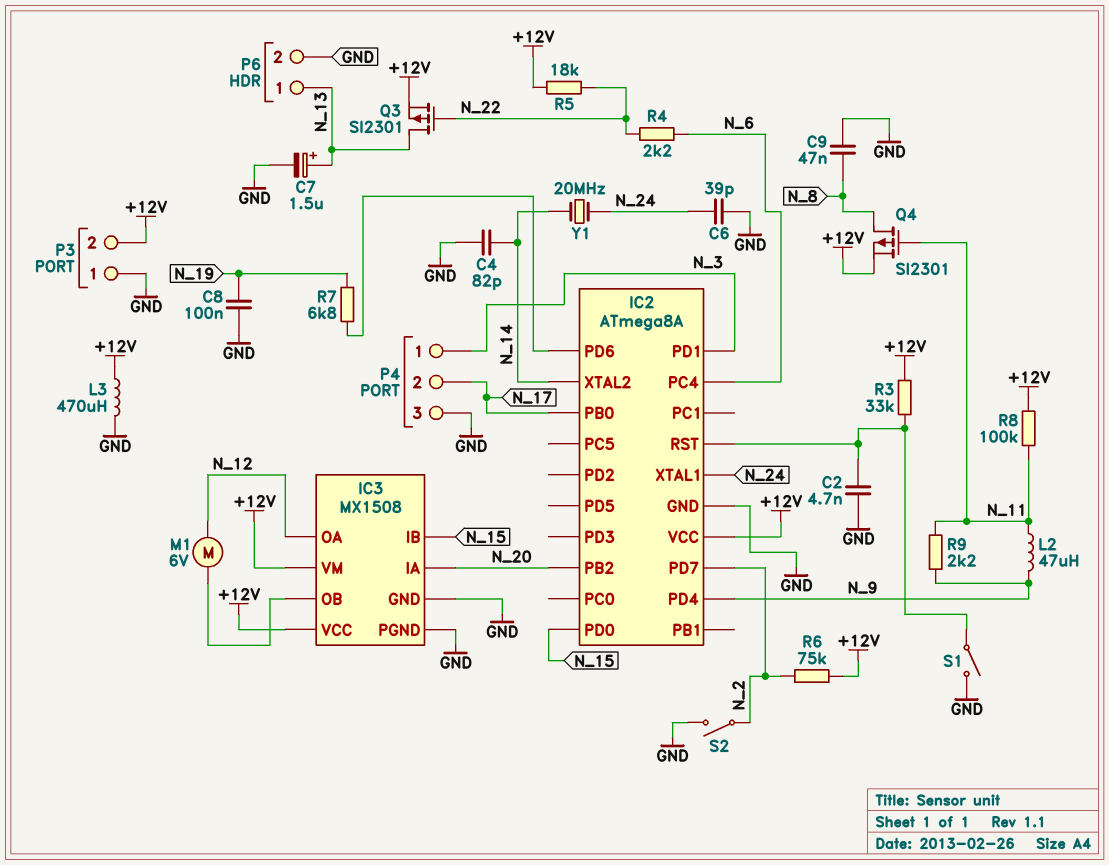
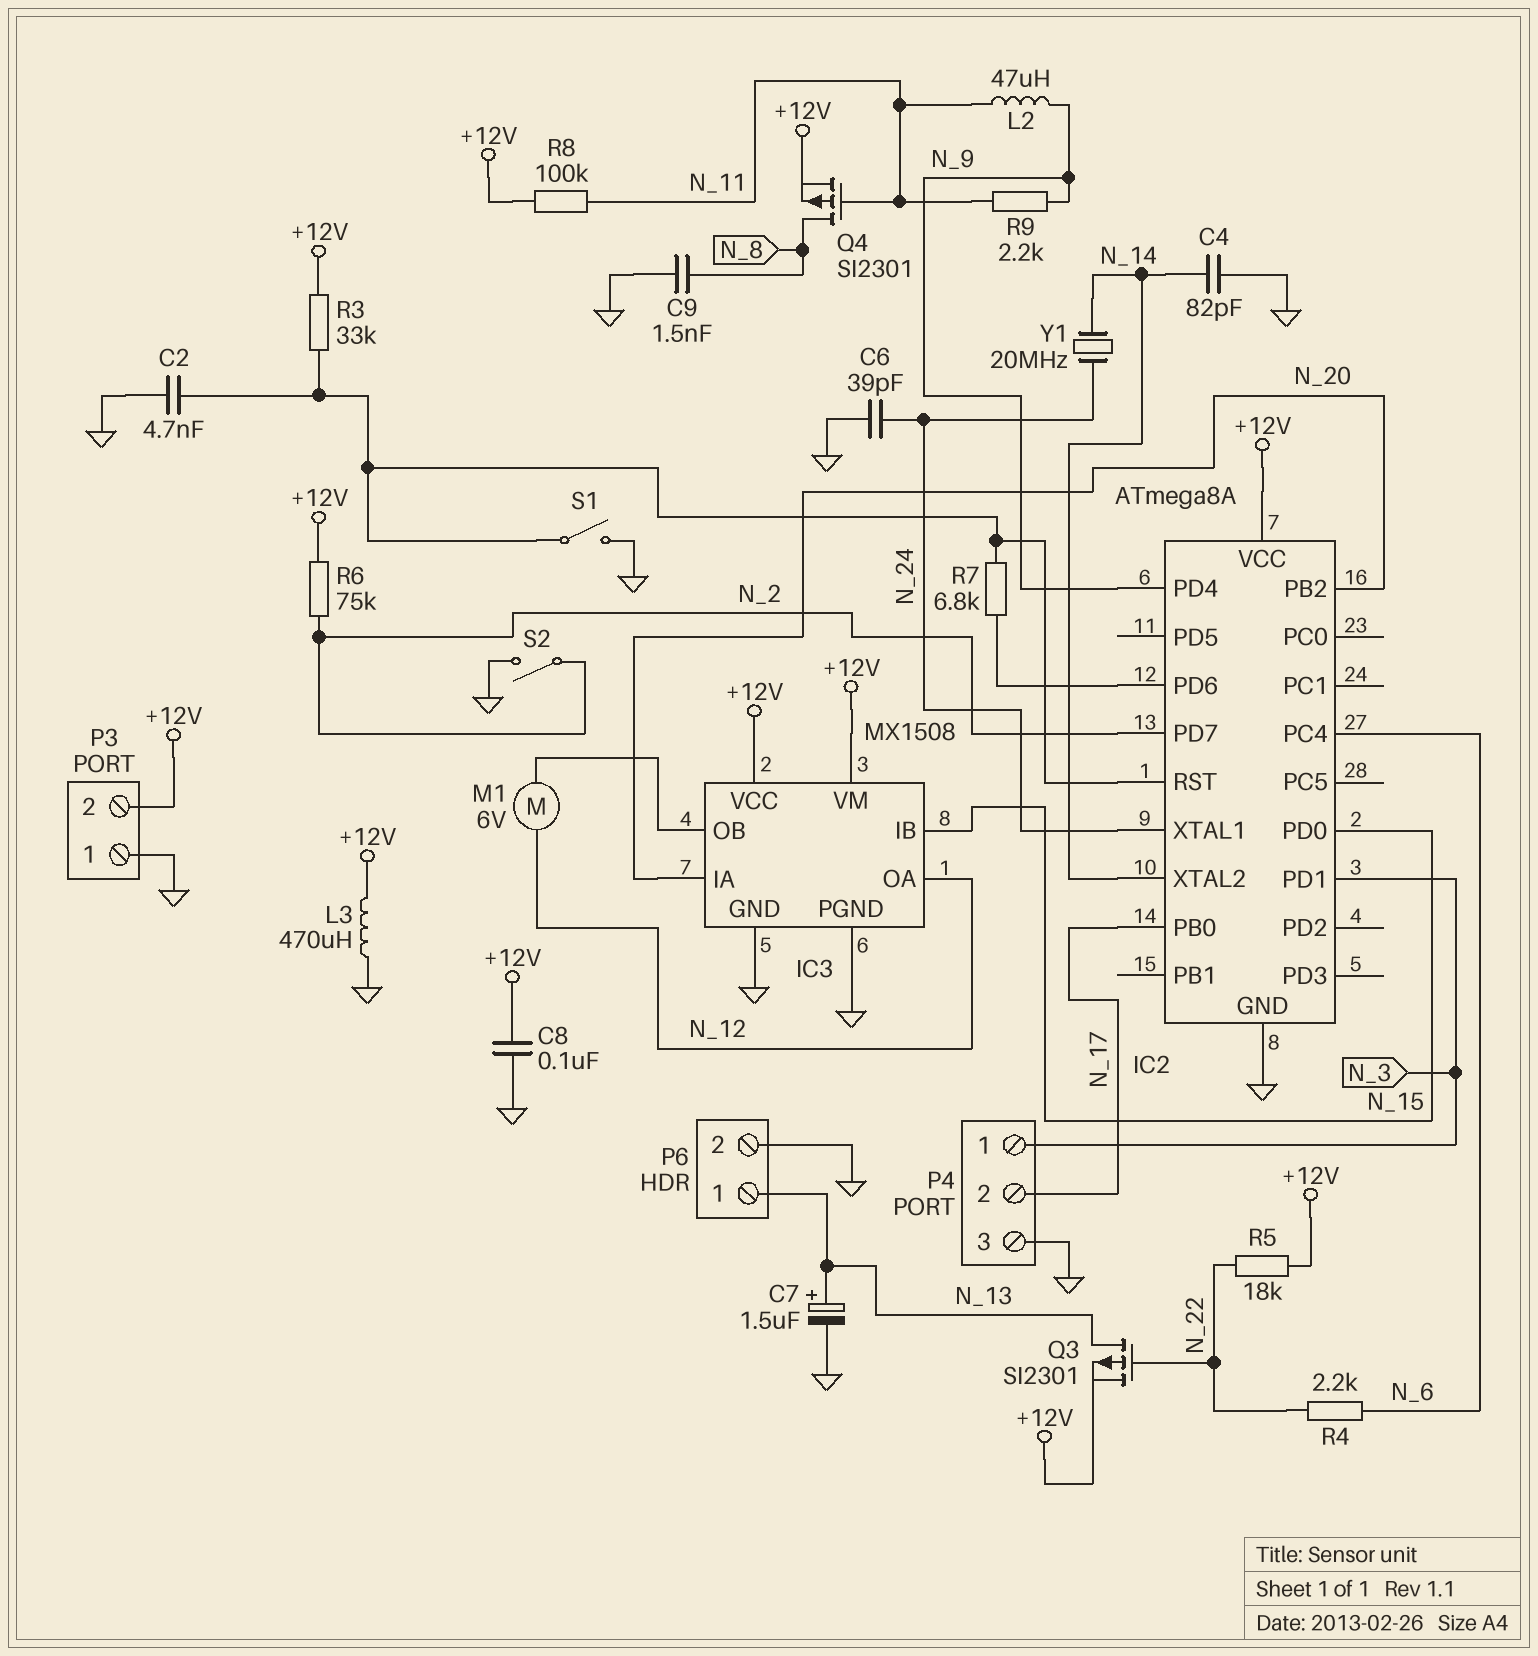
C8: 100nF (GND, N_19) -> 100nF (+12V, GND)
C9: 47nF (GND, N_8) -> 1.5nF (GND, N_8)
R7: 6.8k (IC2/PD6, N_19) -> 6.8k (IC2/PD6, IC2/RST)

